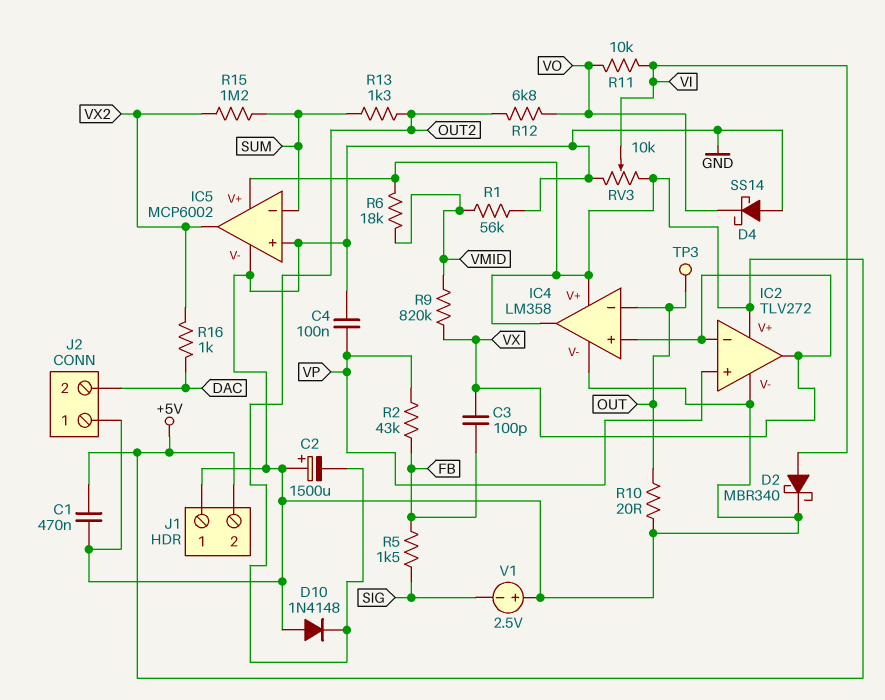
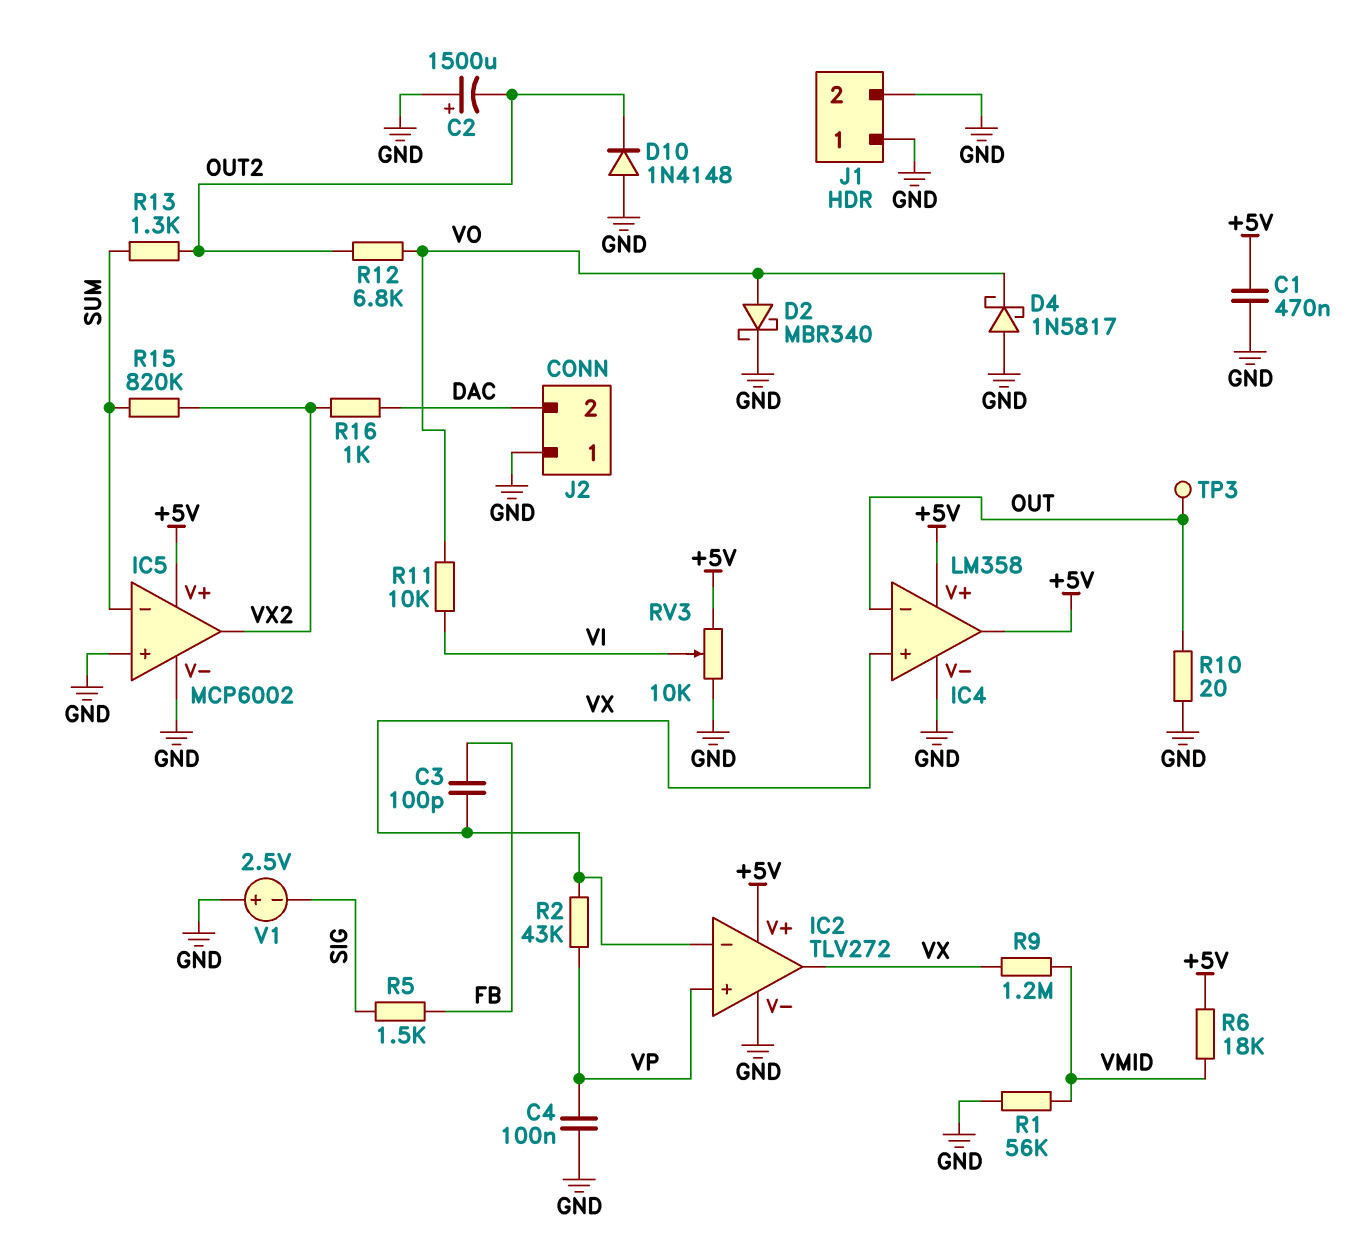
D2: schottky MBR340 (A VI, K GND) -> schottky MBR340 (A VO, K GND)
D4: schottky SS14 (A GND, K VO) -> schottky 1N5817 (A GND, K VO)
J1 pin 2: +5V -> GND
R2: 43k (FB, VP) -> 43k (VP, VX)
R9: 820k (VMID, VX) -> 1.2M (VMID, VX)
R15: 1.2M (SUM, VX2) -> 820k (SUM, VX2)

